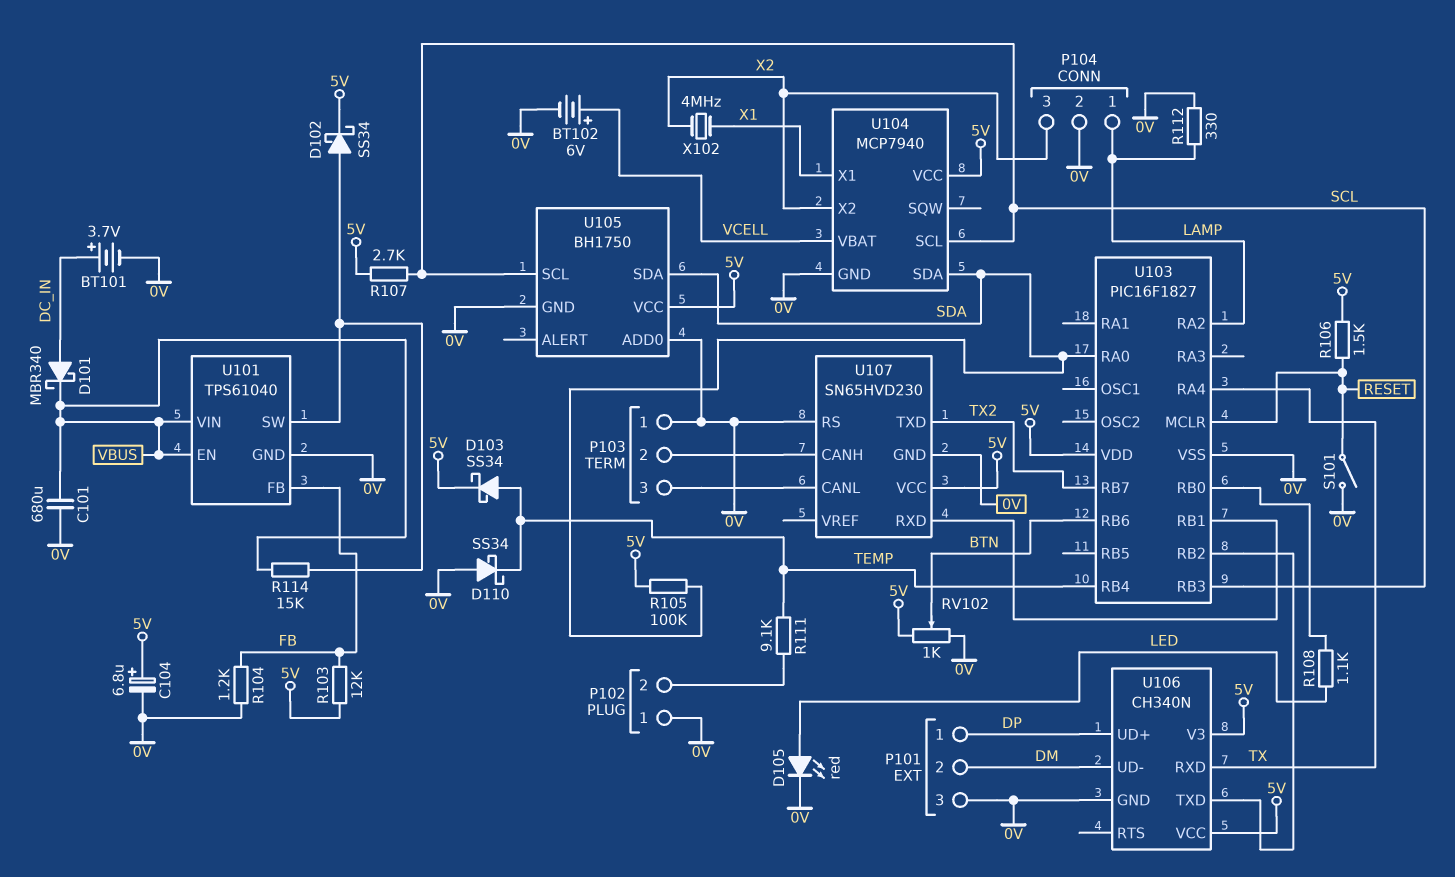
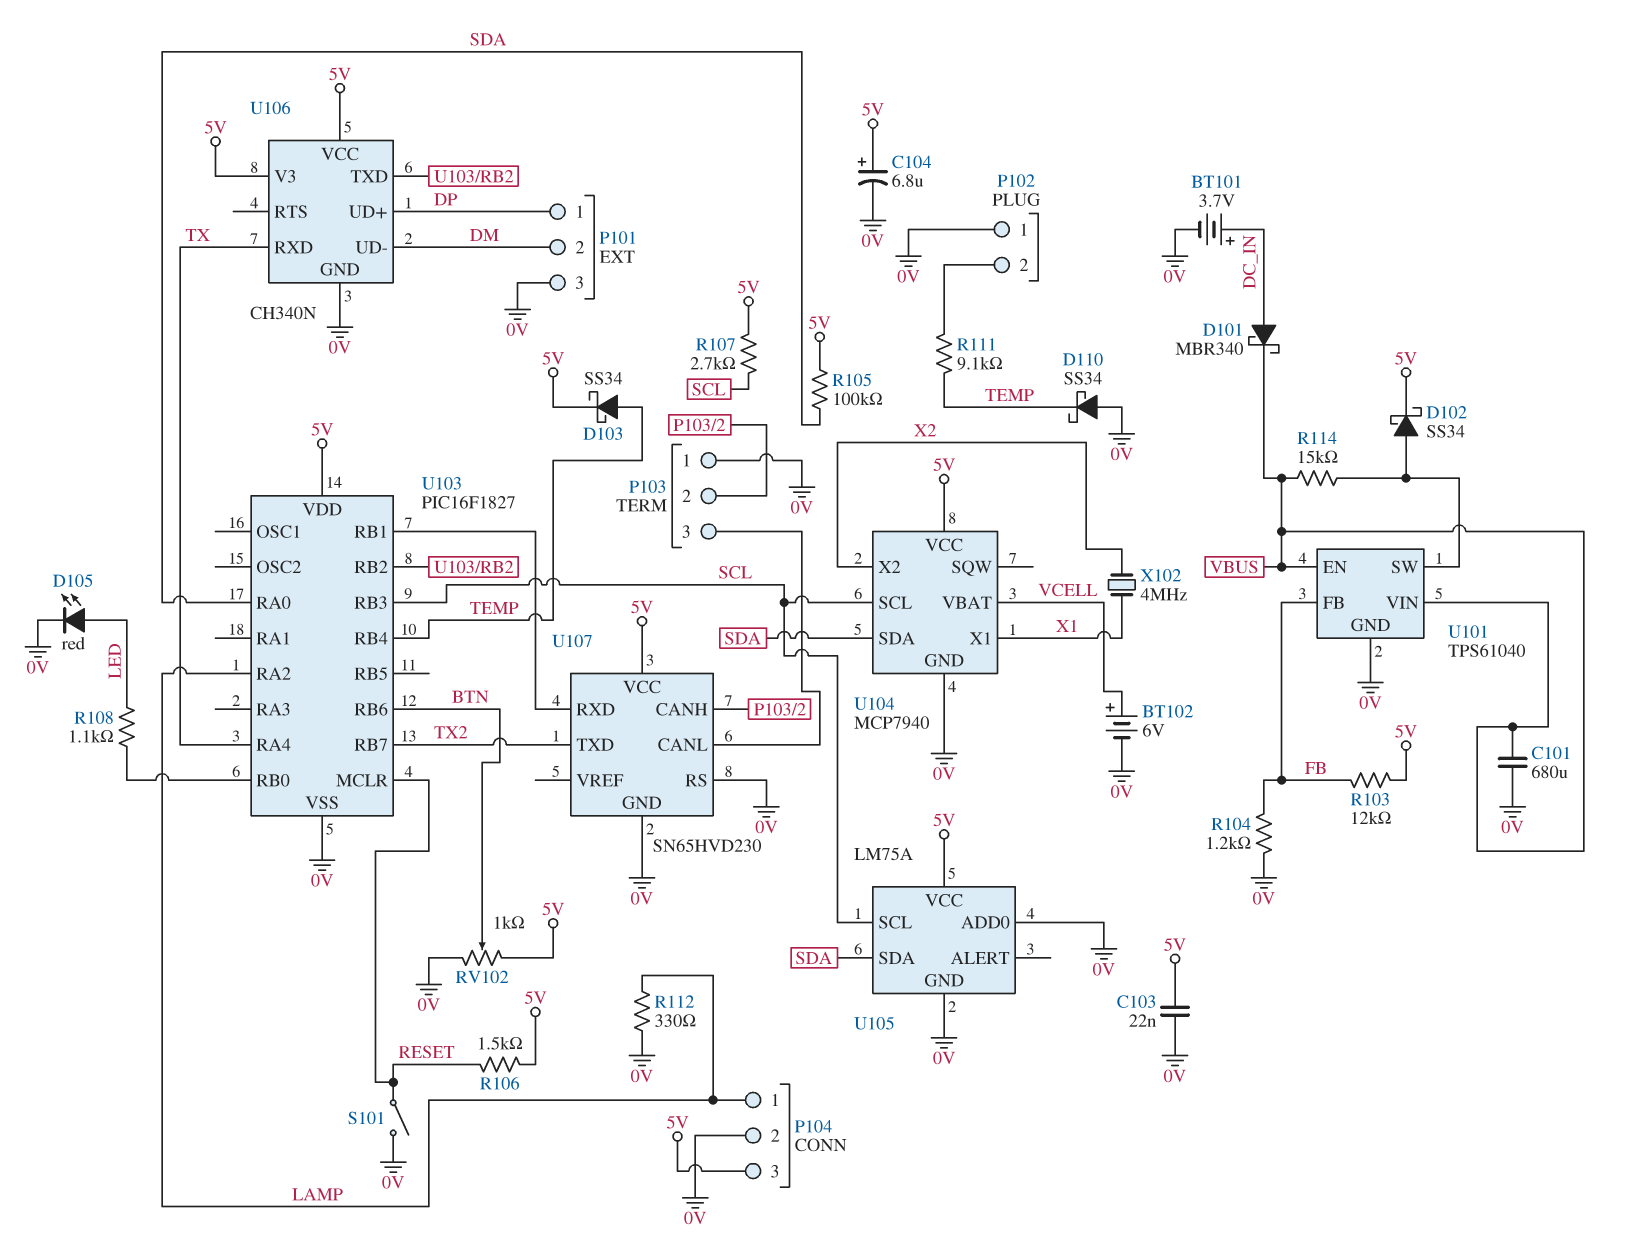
C103: none -> 22nF (0V, 5V)
P104 pin 3: X2 -> 5V
U105: BH1750 -> LM75A

